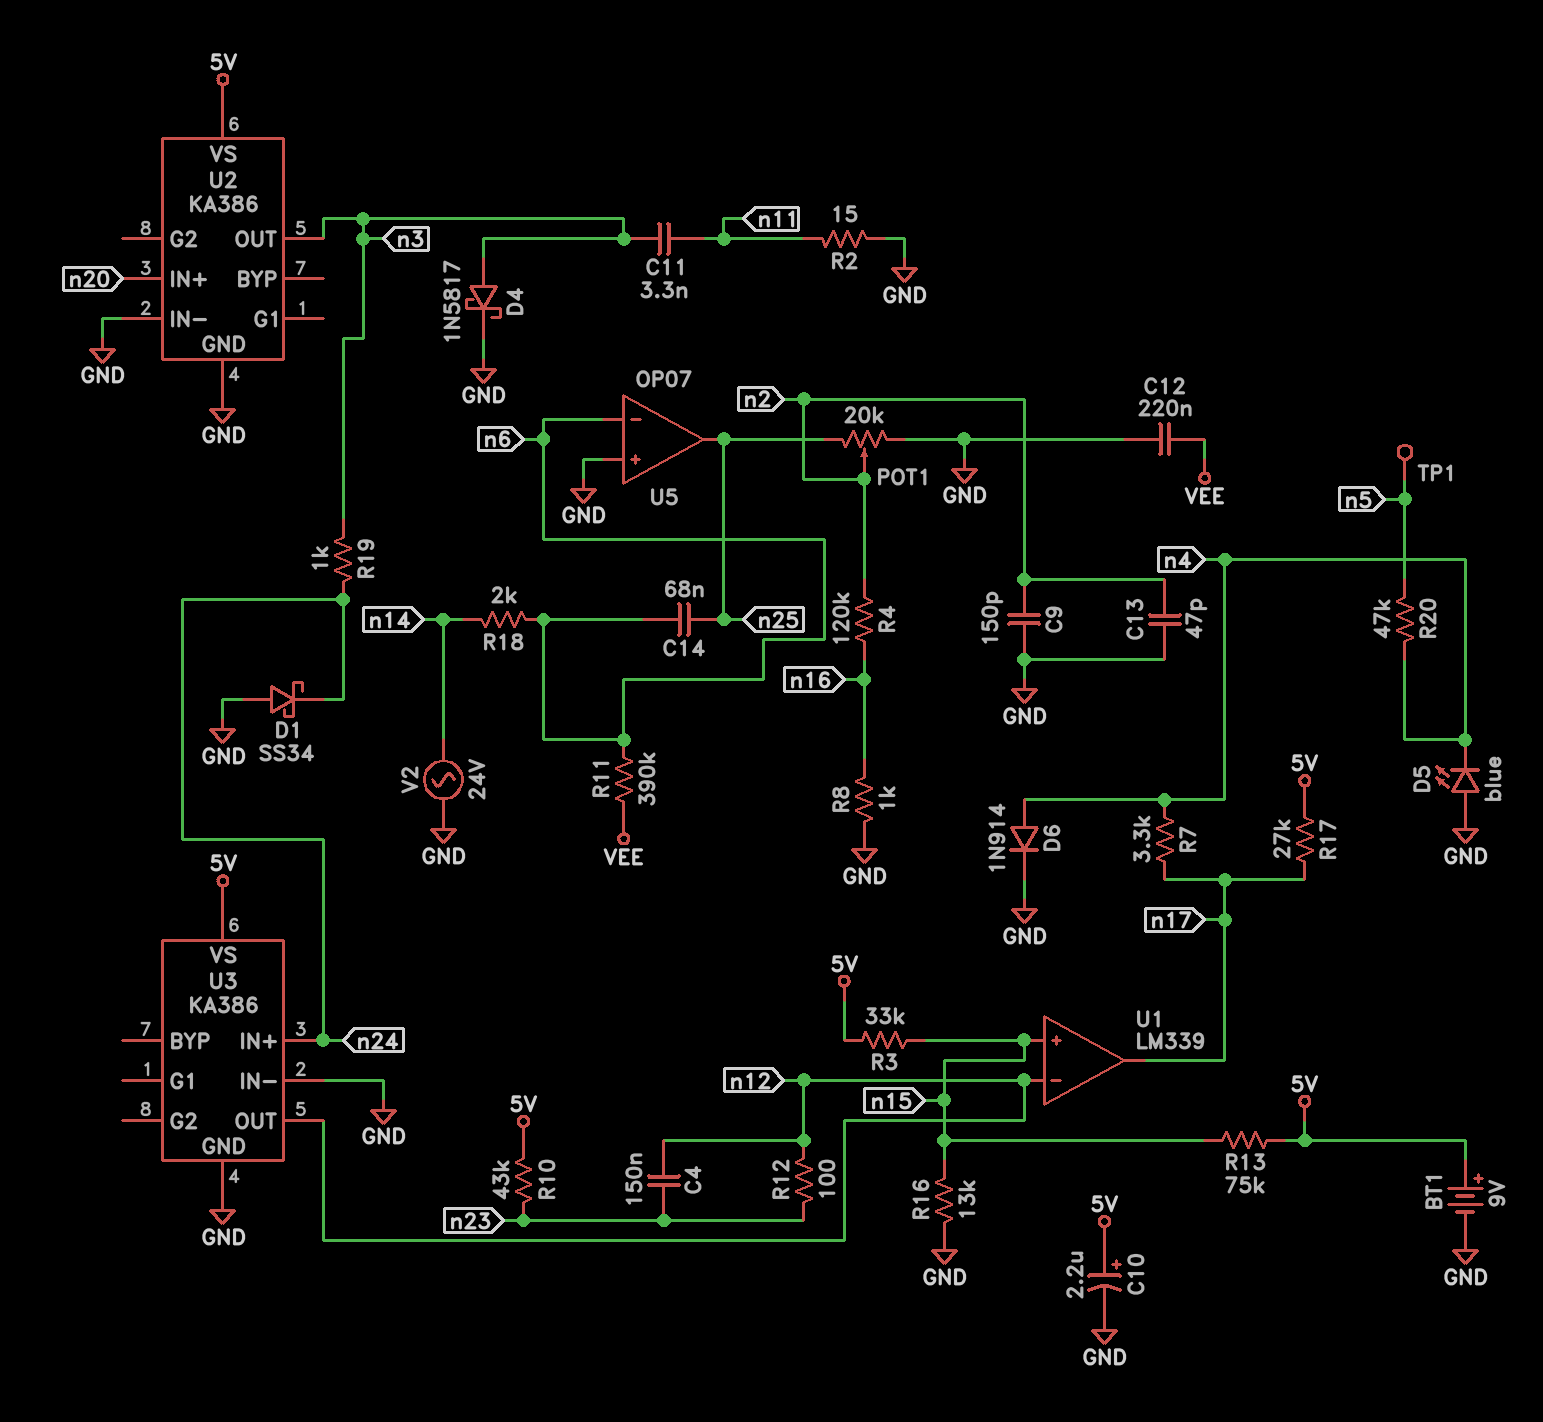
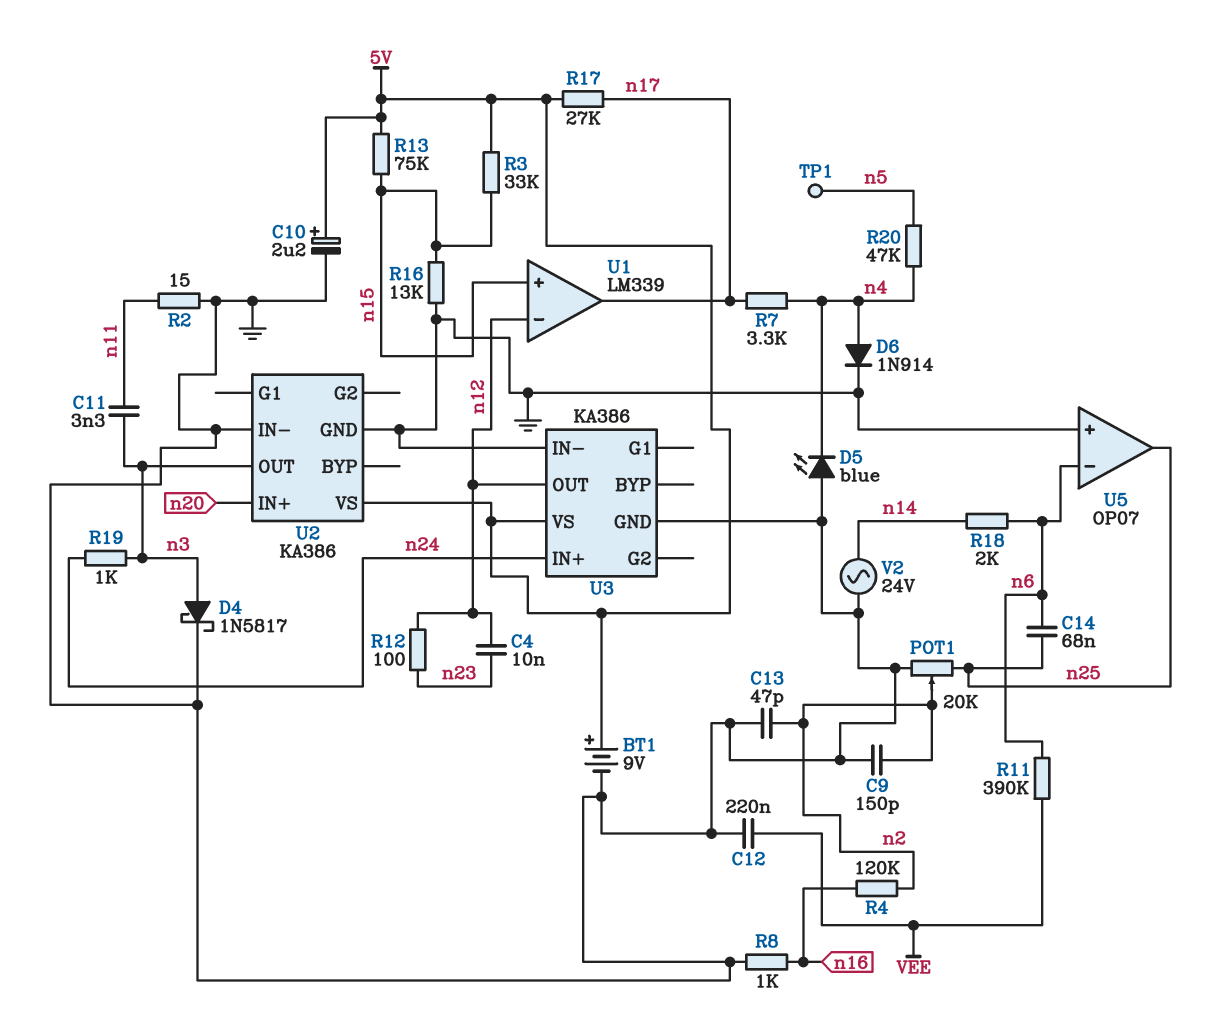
C4: 150nF (n12, n23) -> 10nF (n12, n23)
D1: schottky SS34 (A GND, K n24) -> none
R10: 43k (5V, n23) -> none

